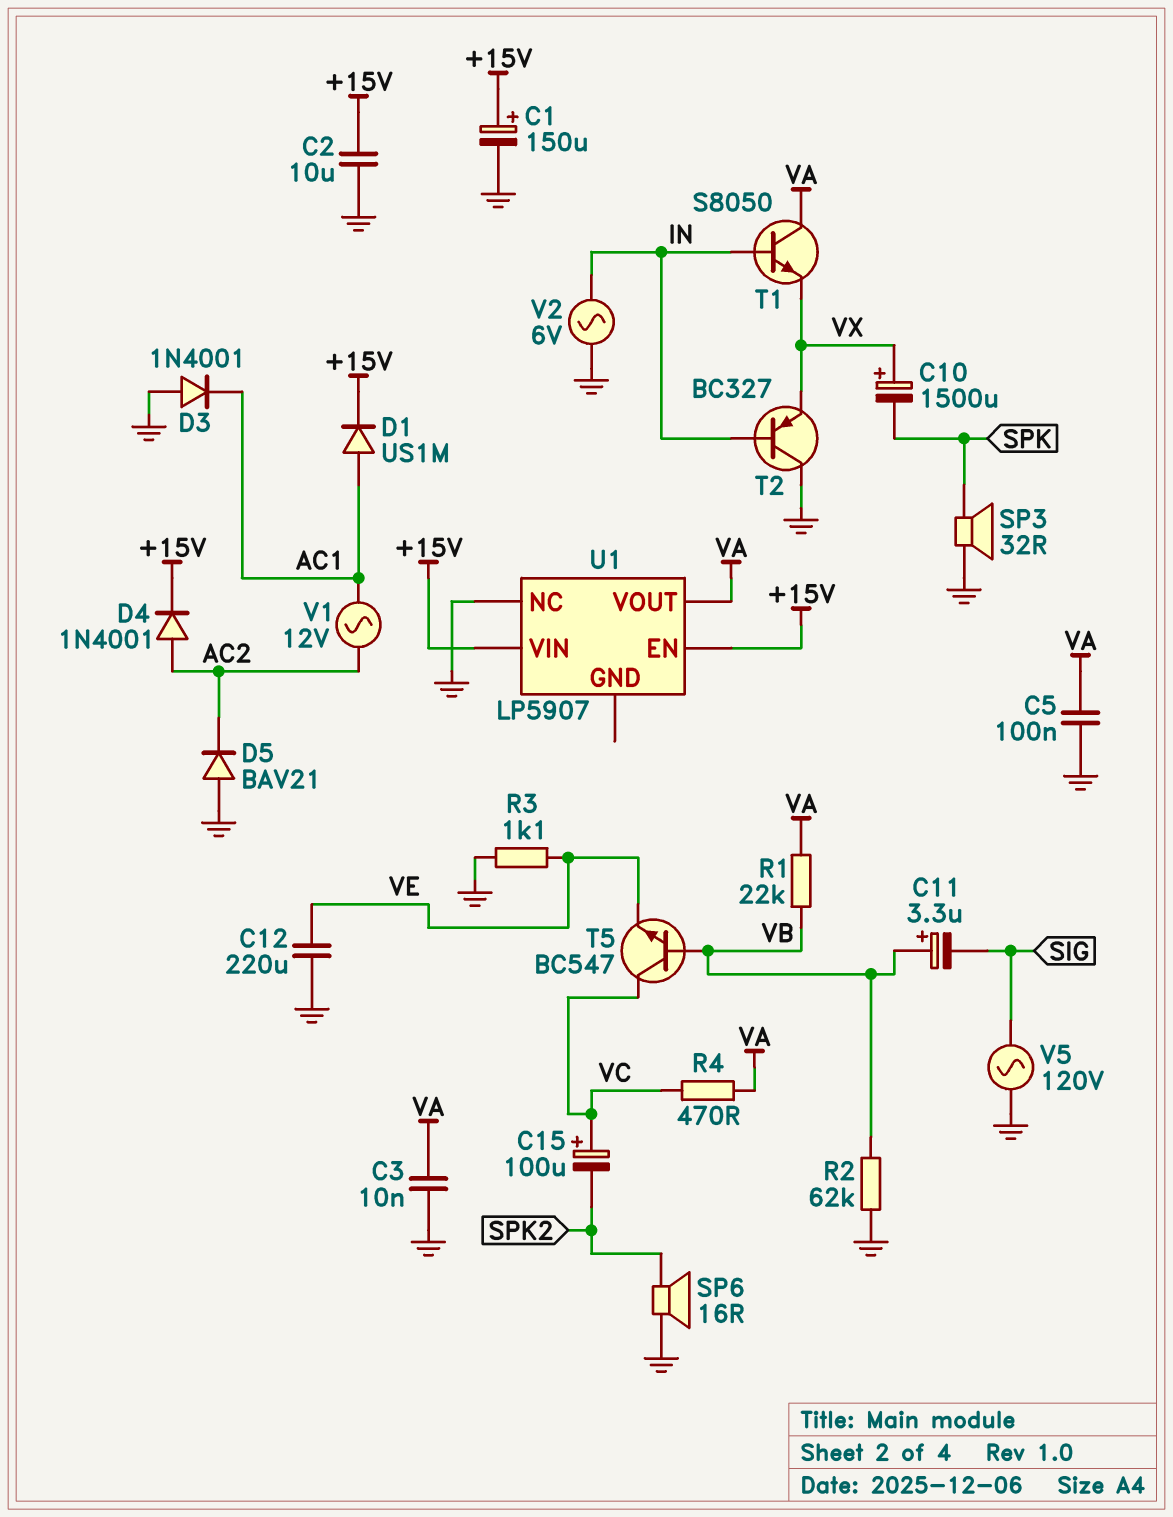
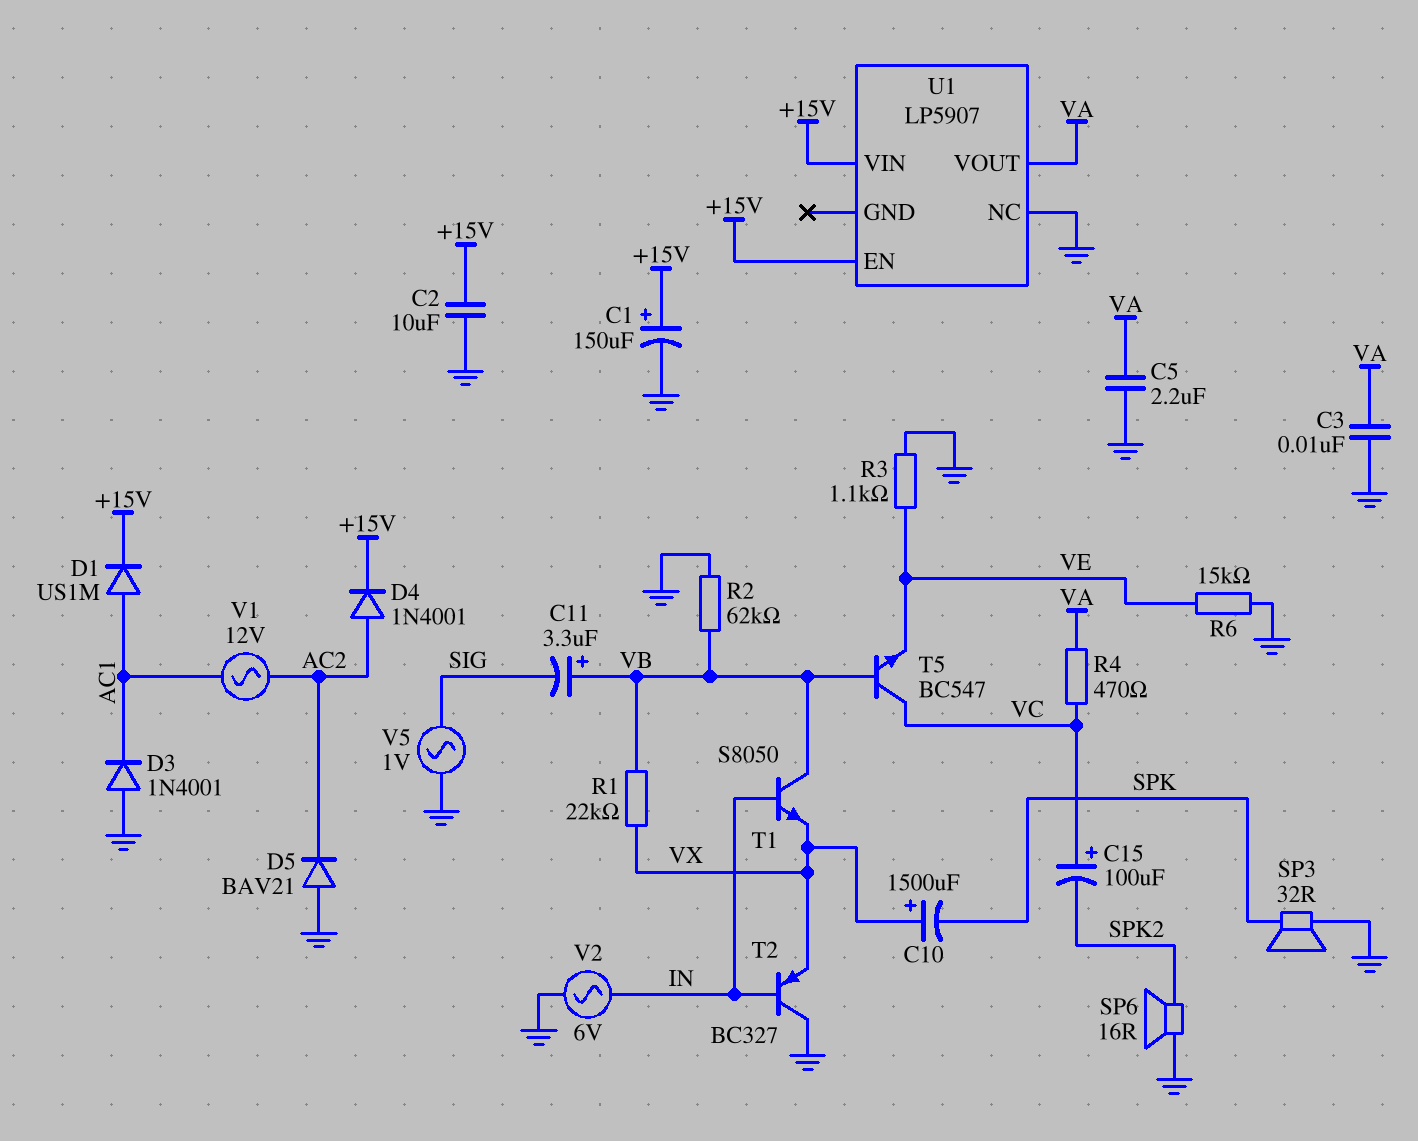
C5: 100nF (GND, VA) -> 2.2uF (GND, VA)
C12: 220uF (GND, VE) -> none
R1: 22k (VA, VB) -> 22k (VB, VX)
R6: none -> 15k (GND, VE)
T1: NPN S8050 (B IN, C VA, E VX) -> NPN S8050 (B IN, C VB, E VX)
V5: AC 120V (GND, SIG) -> AC 1V (GND, SIG)

